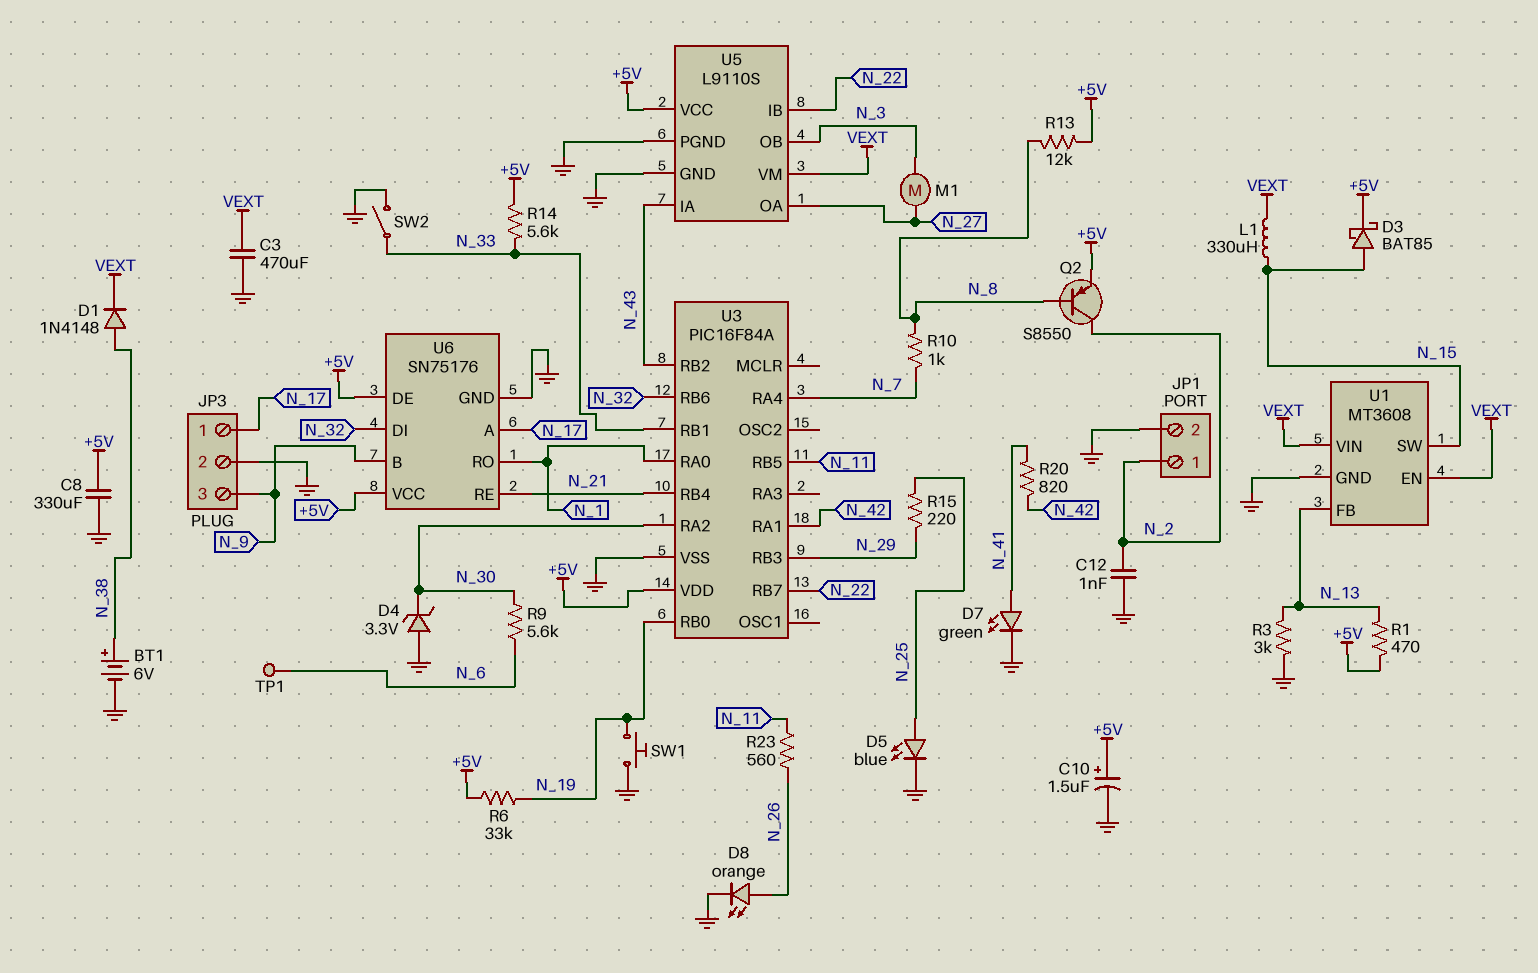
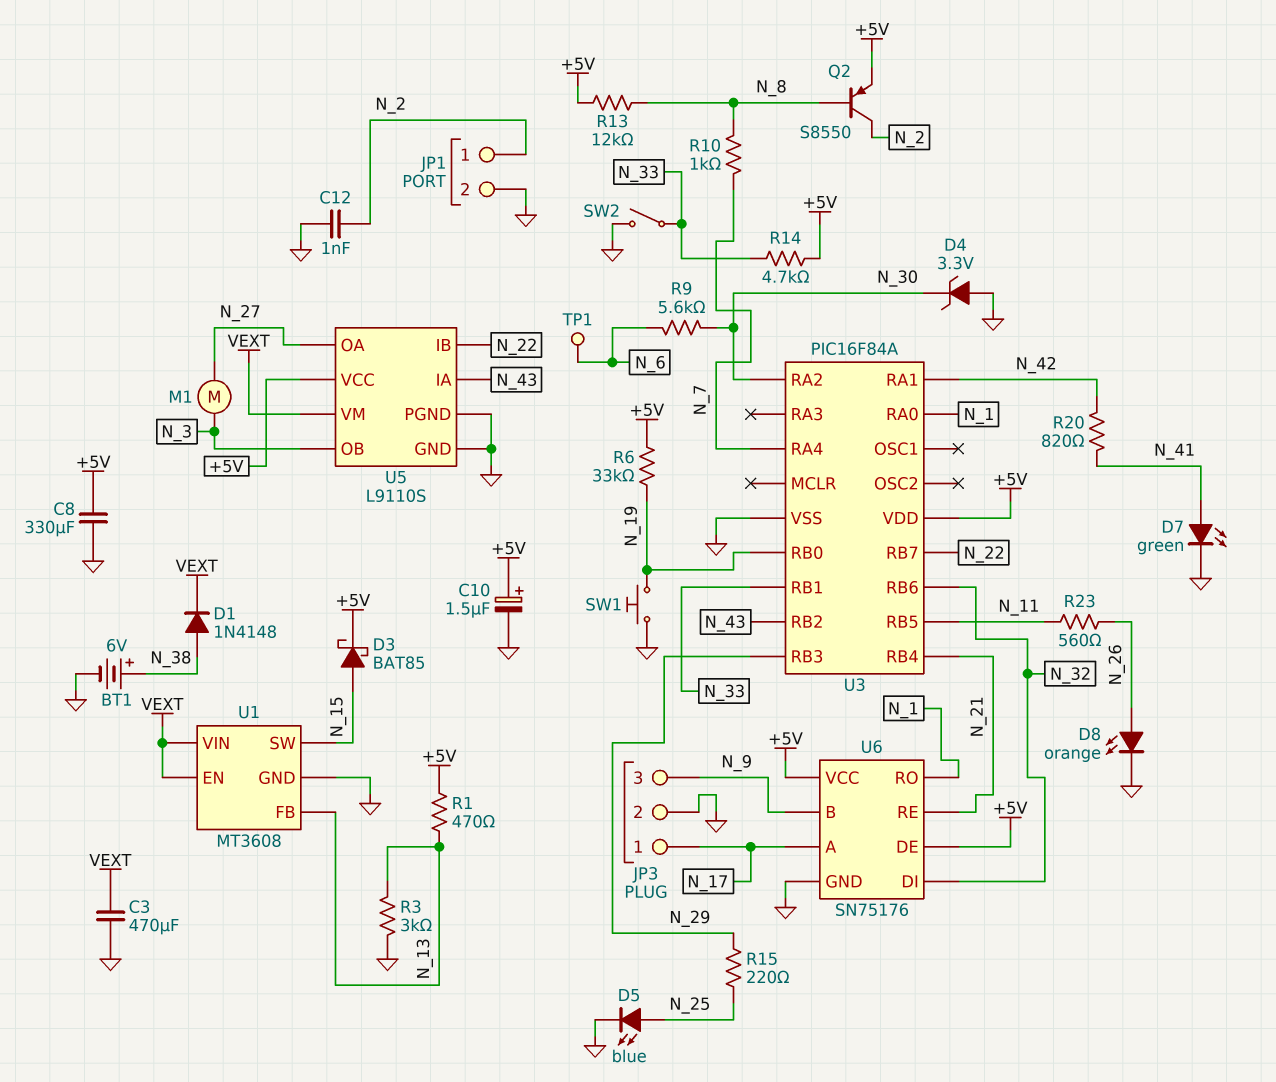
L1: 330uH (N_15, VEXT) -> none
R14: 5.6k (+5V, N_33) -> 4.7k (+5V, N_33)

